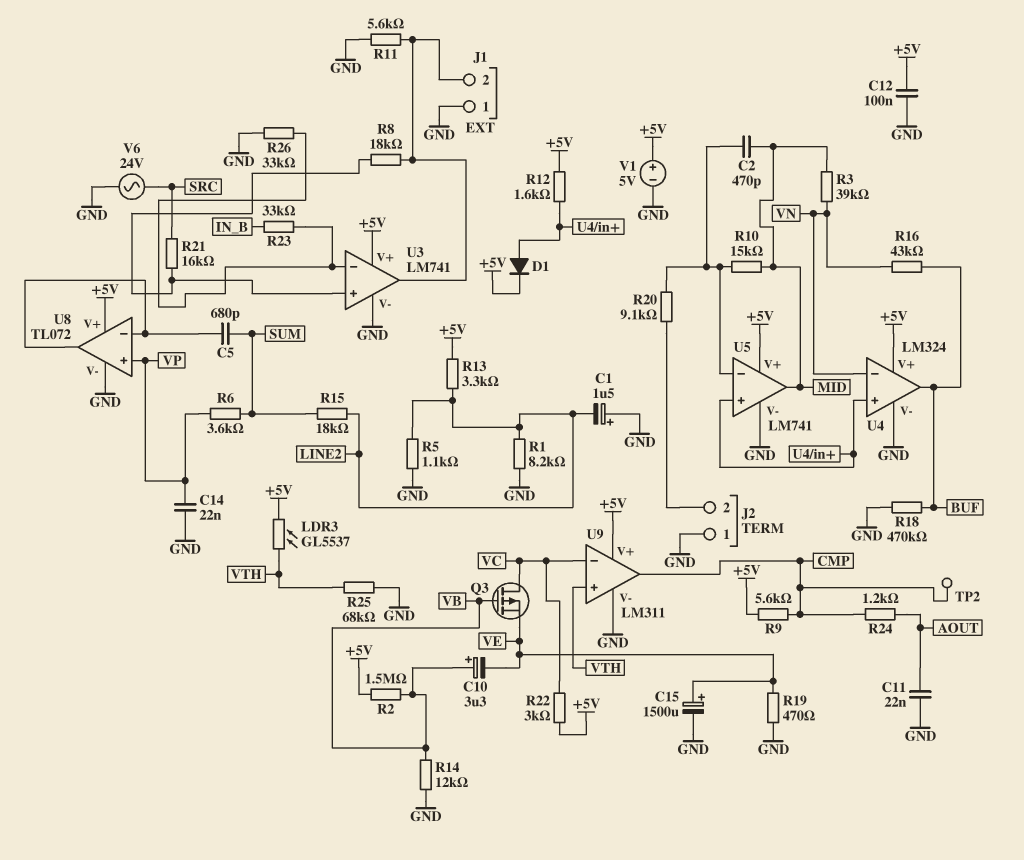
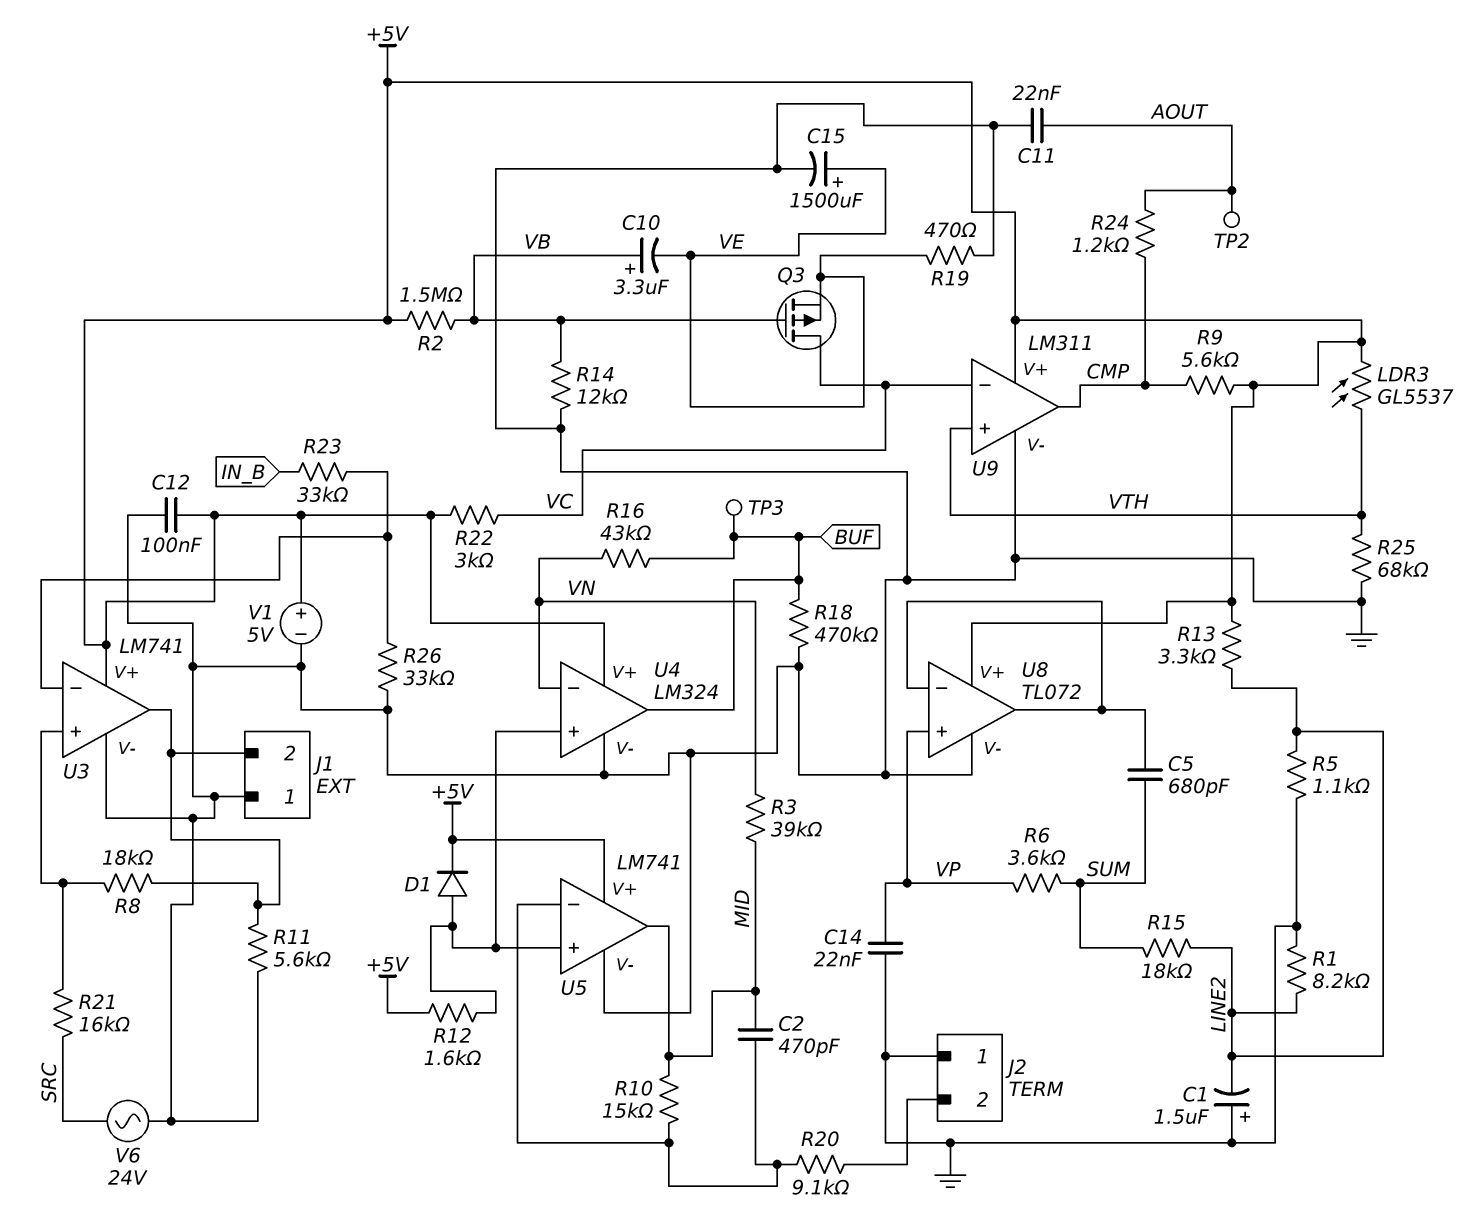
TP2: test point (CMP) -> test point (AOUT)
TP3: none -> test point (BUF)

